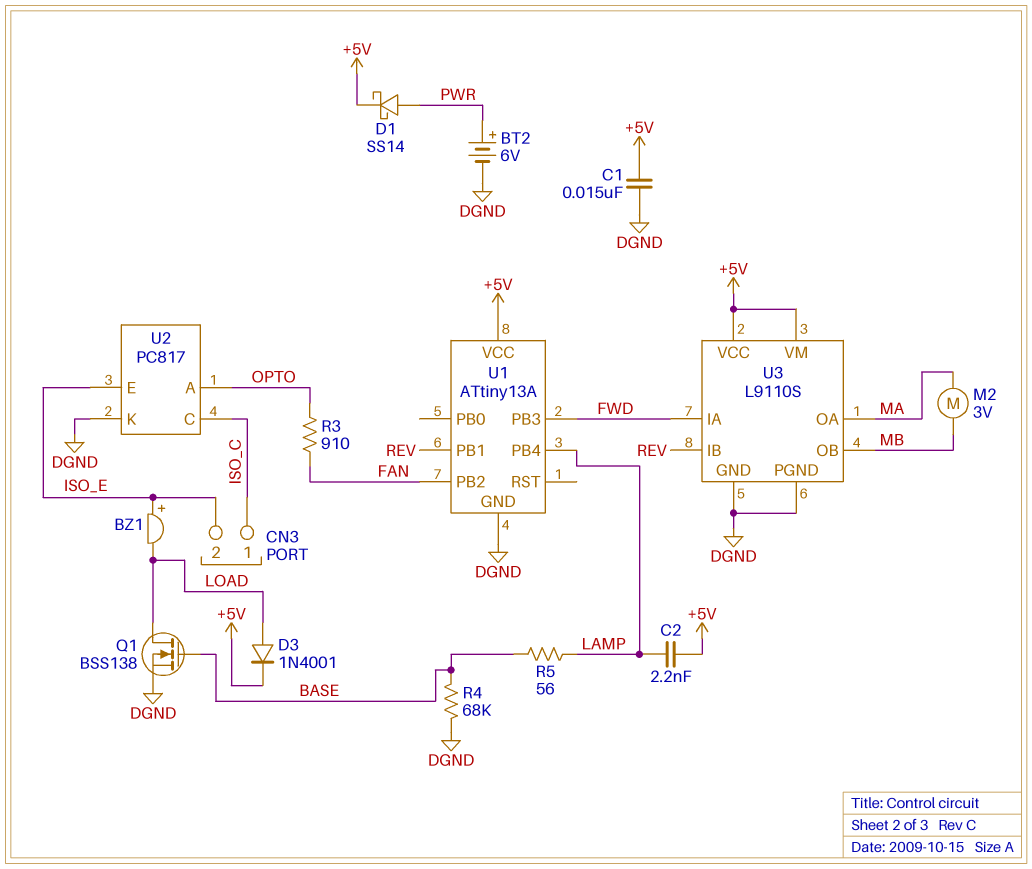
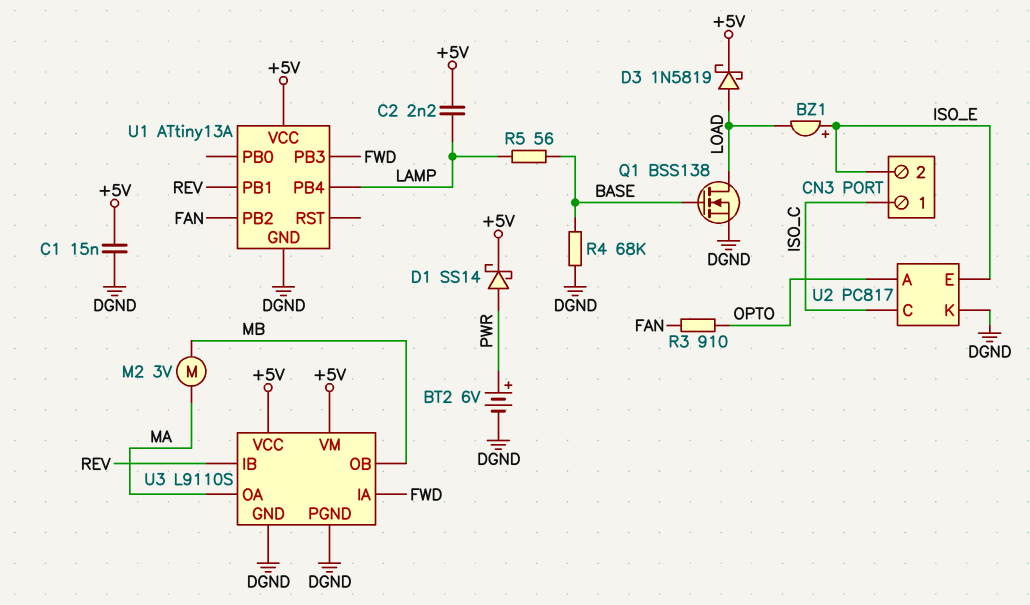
D3: diode 1N4001 (A LOAD, K +5V) -> schottky 1N5819 (A LOAD, K +5V)

